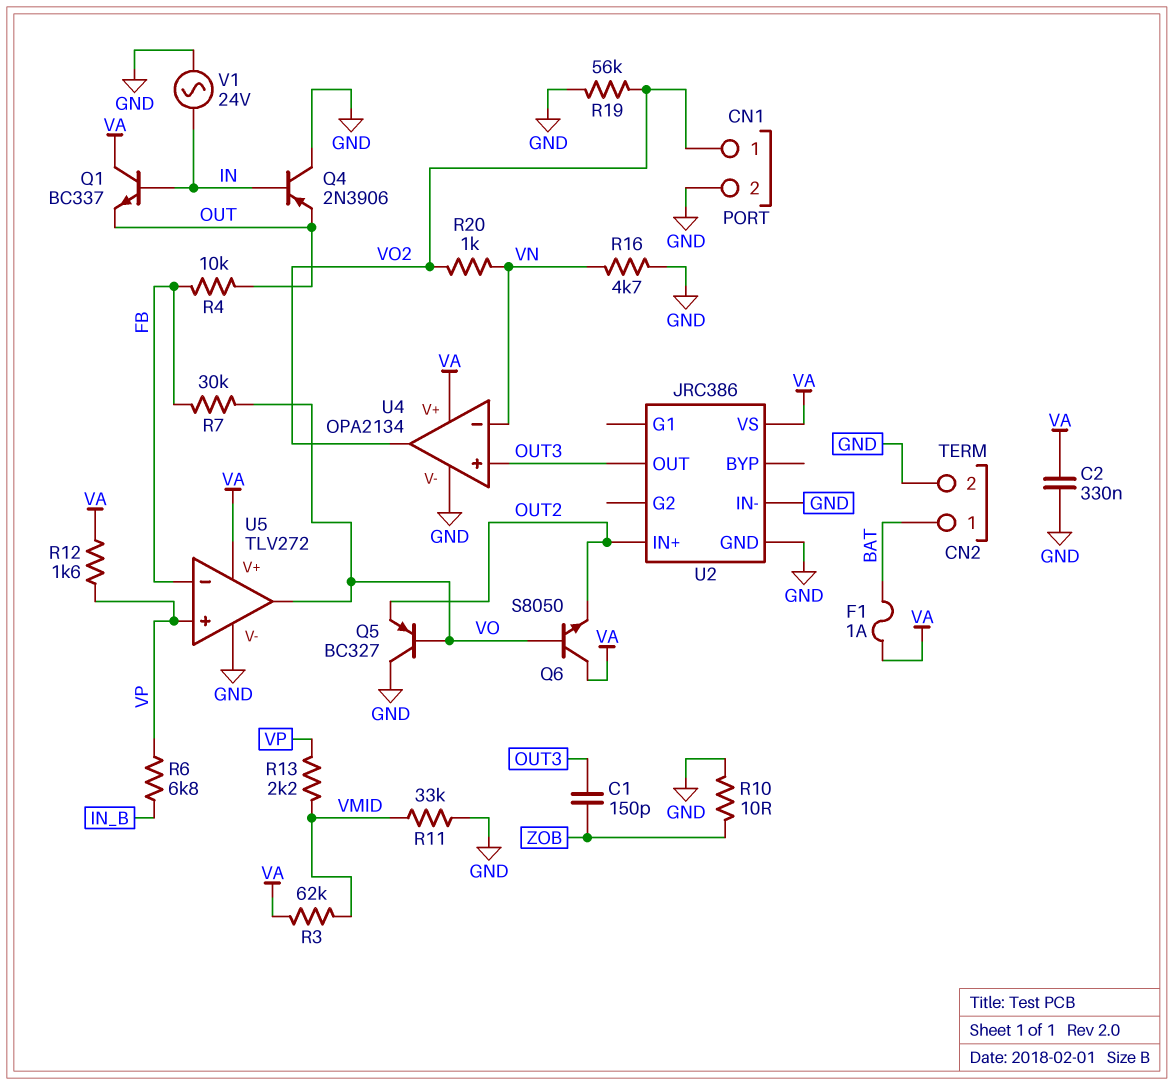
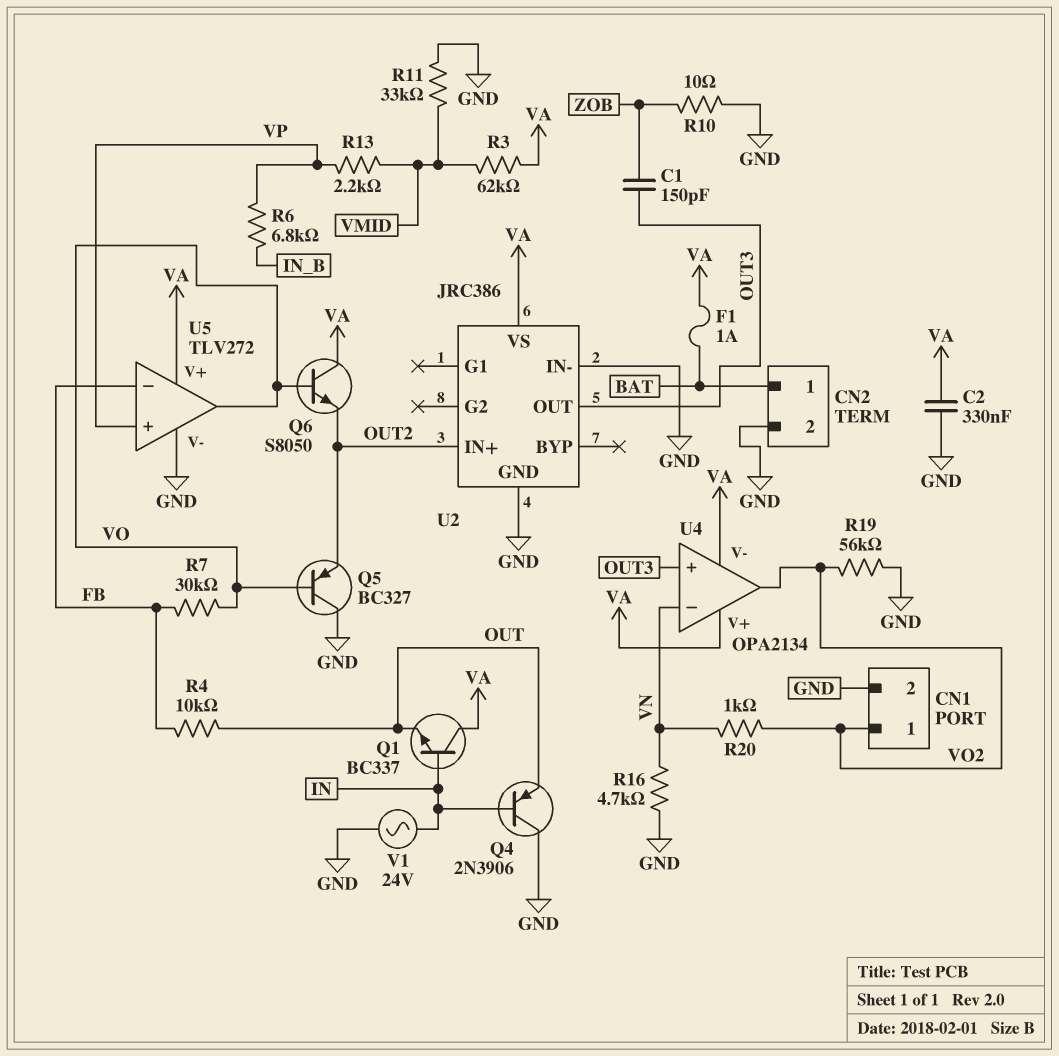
R12: 1.6k (VA, VP) -> none
U4 pin V-: GND -> VA

